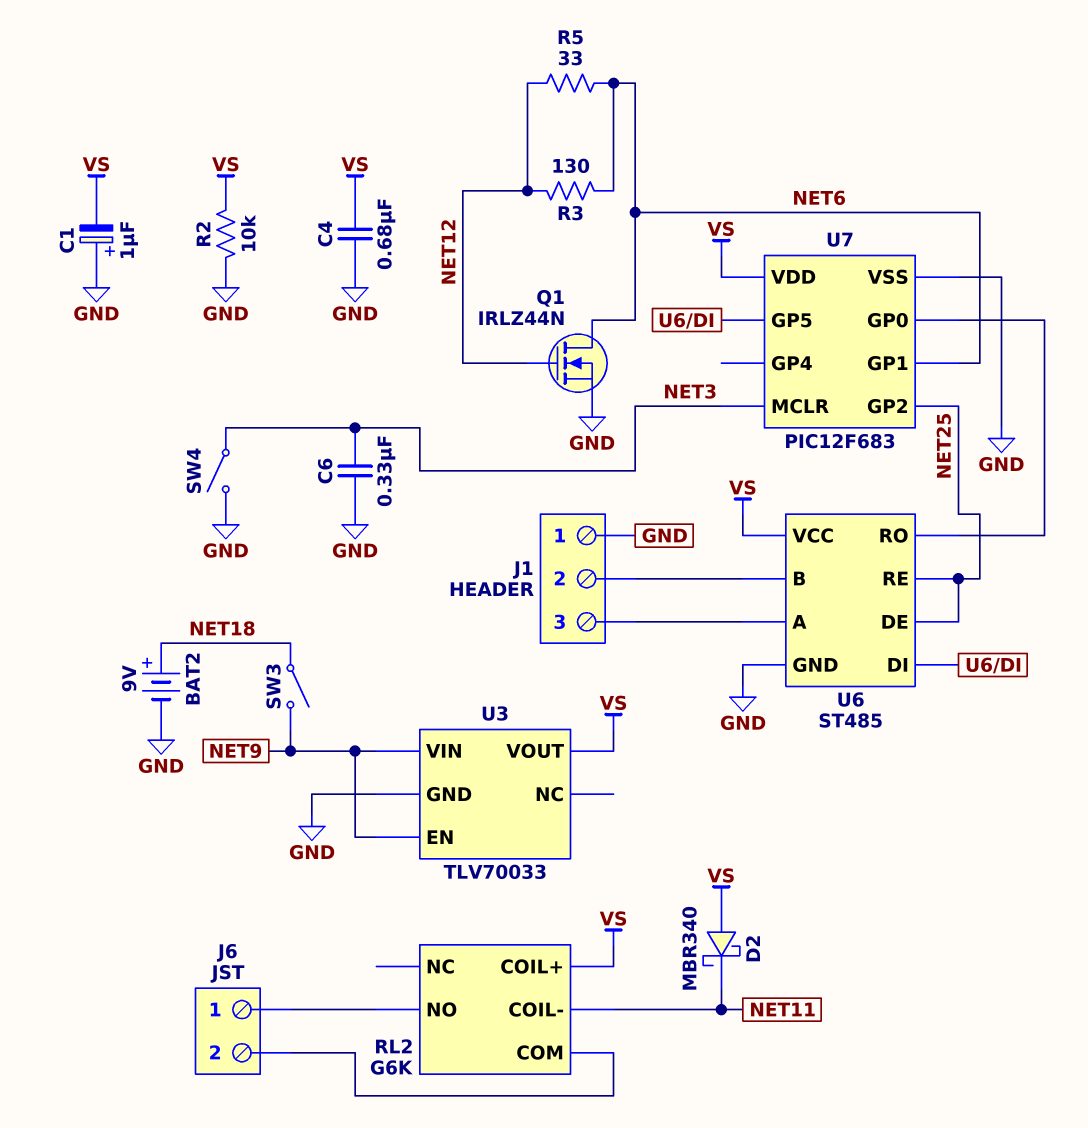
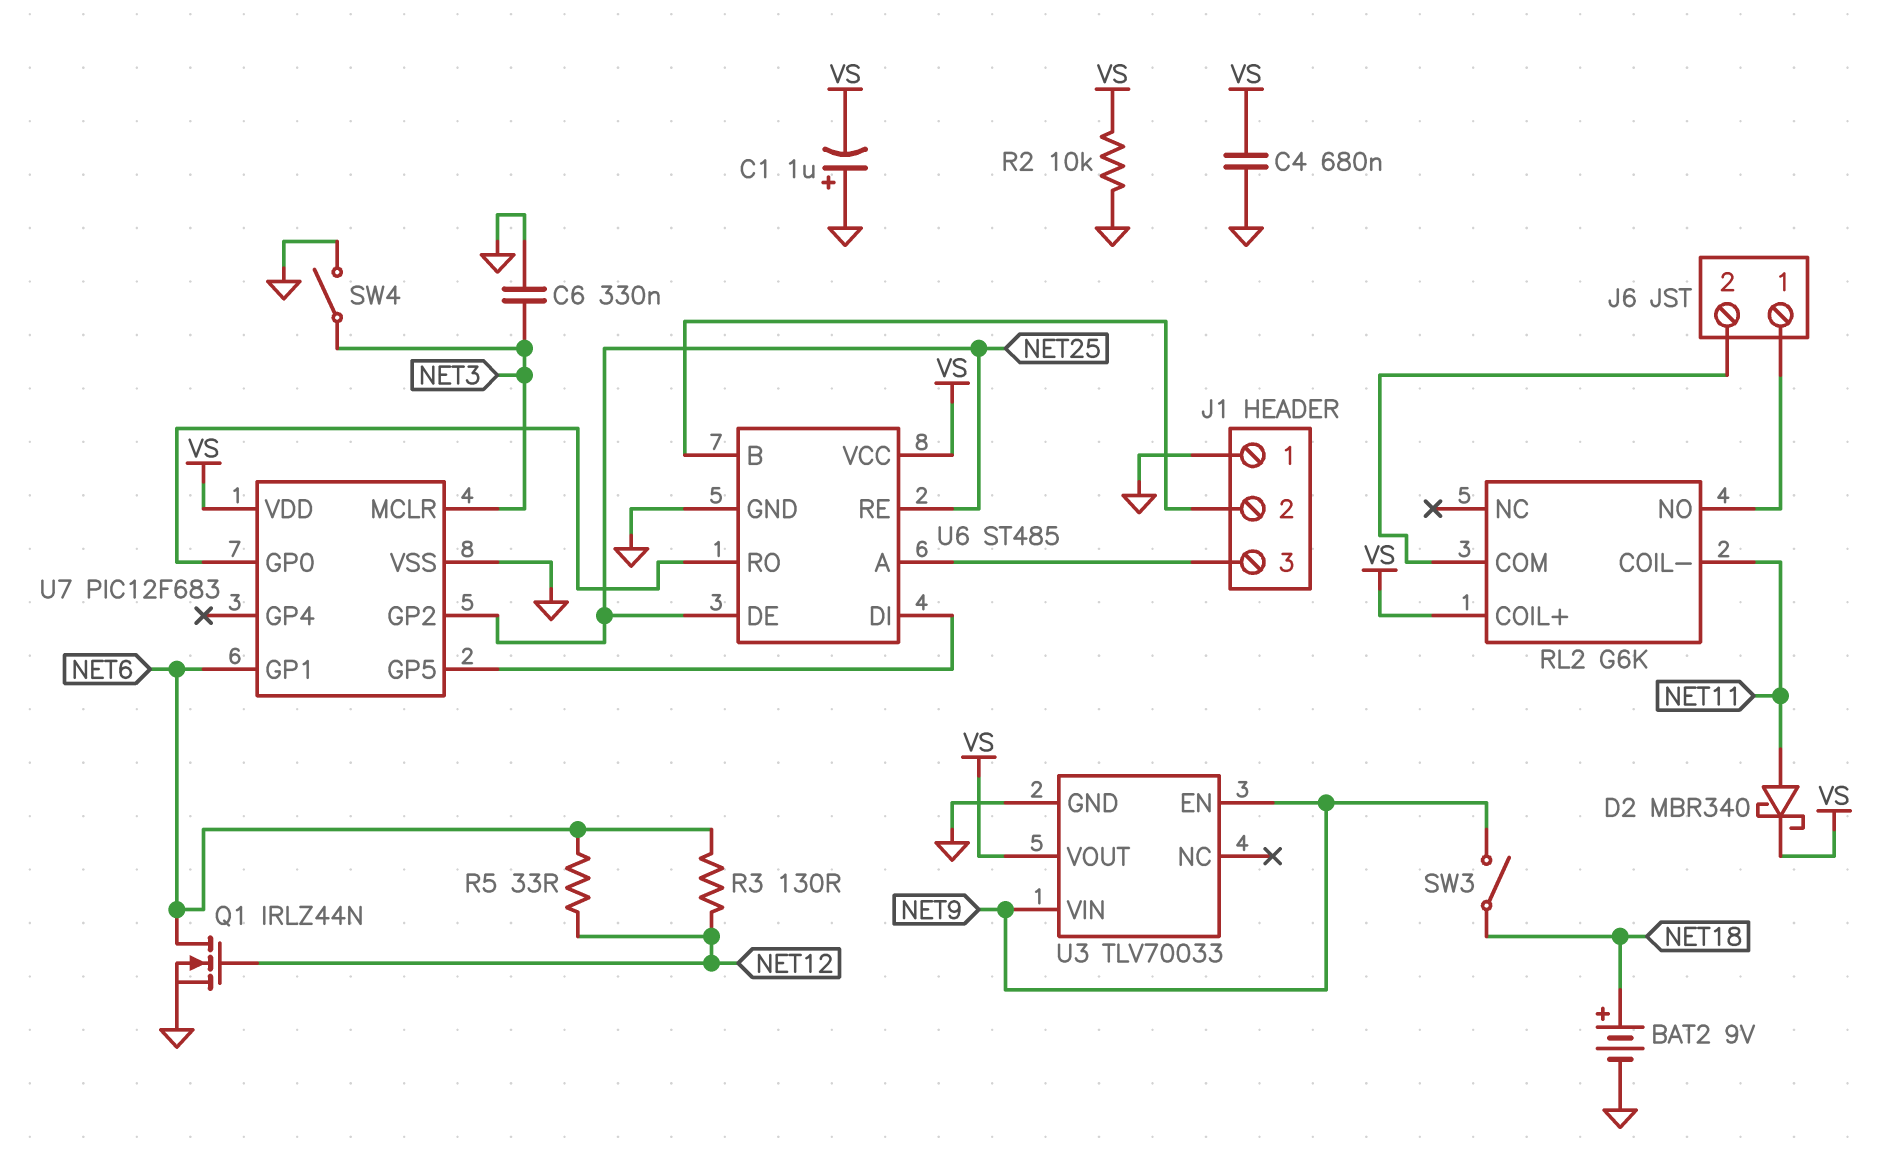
D2: schottky MBR340 (A VS, K NET11) -> schottky MBR340 (A NET11, K VS)

